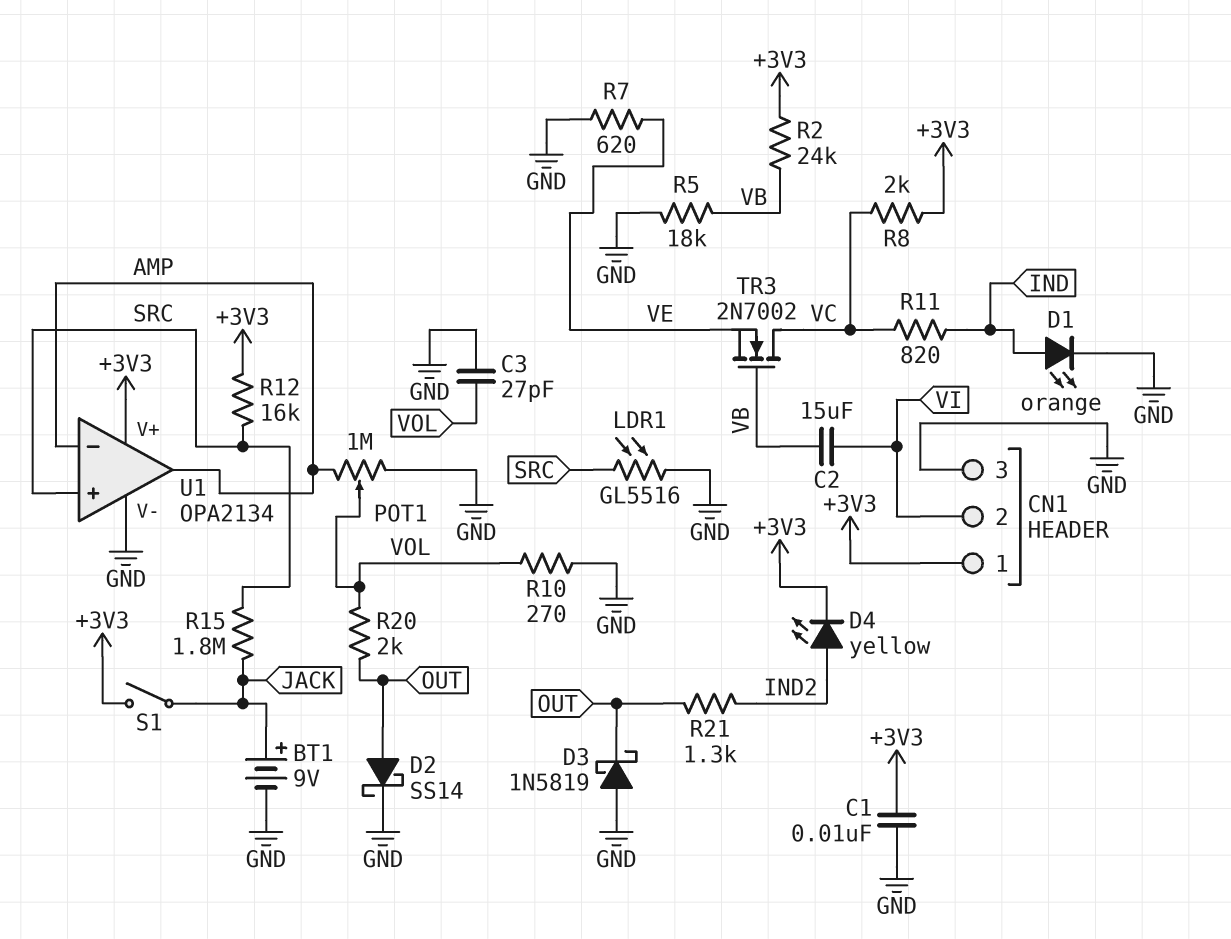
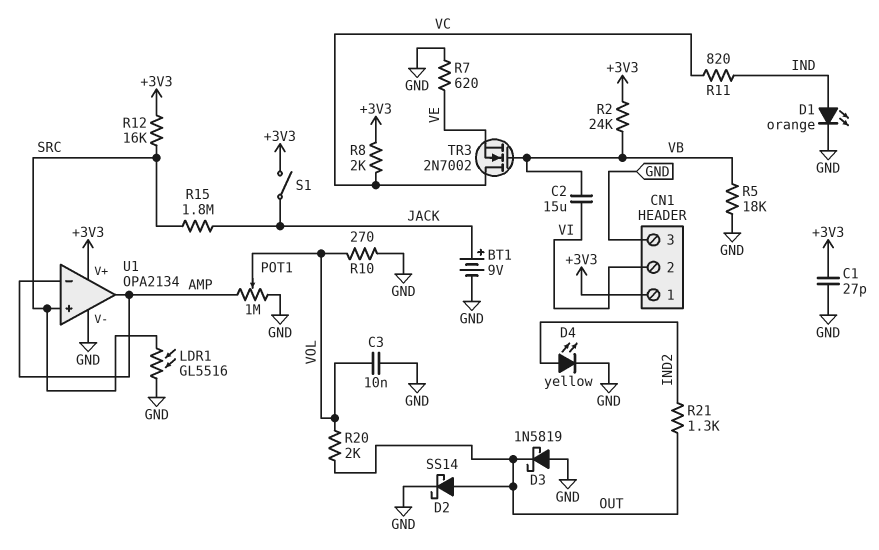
C1: 10nF (+3V3, GND) -> 27pF (+3V3, GND)
C3: 27pF (GND, VOL) -> 10nF (GND, VOL)
D4: LED yellow (A IND2, K +3V3) -> LED yellow (A IND2, K GND)

